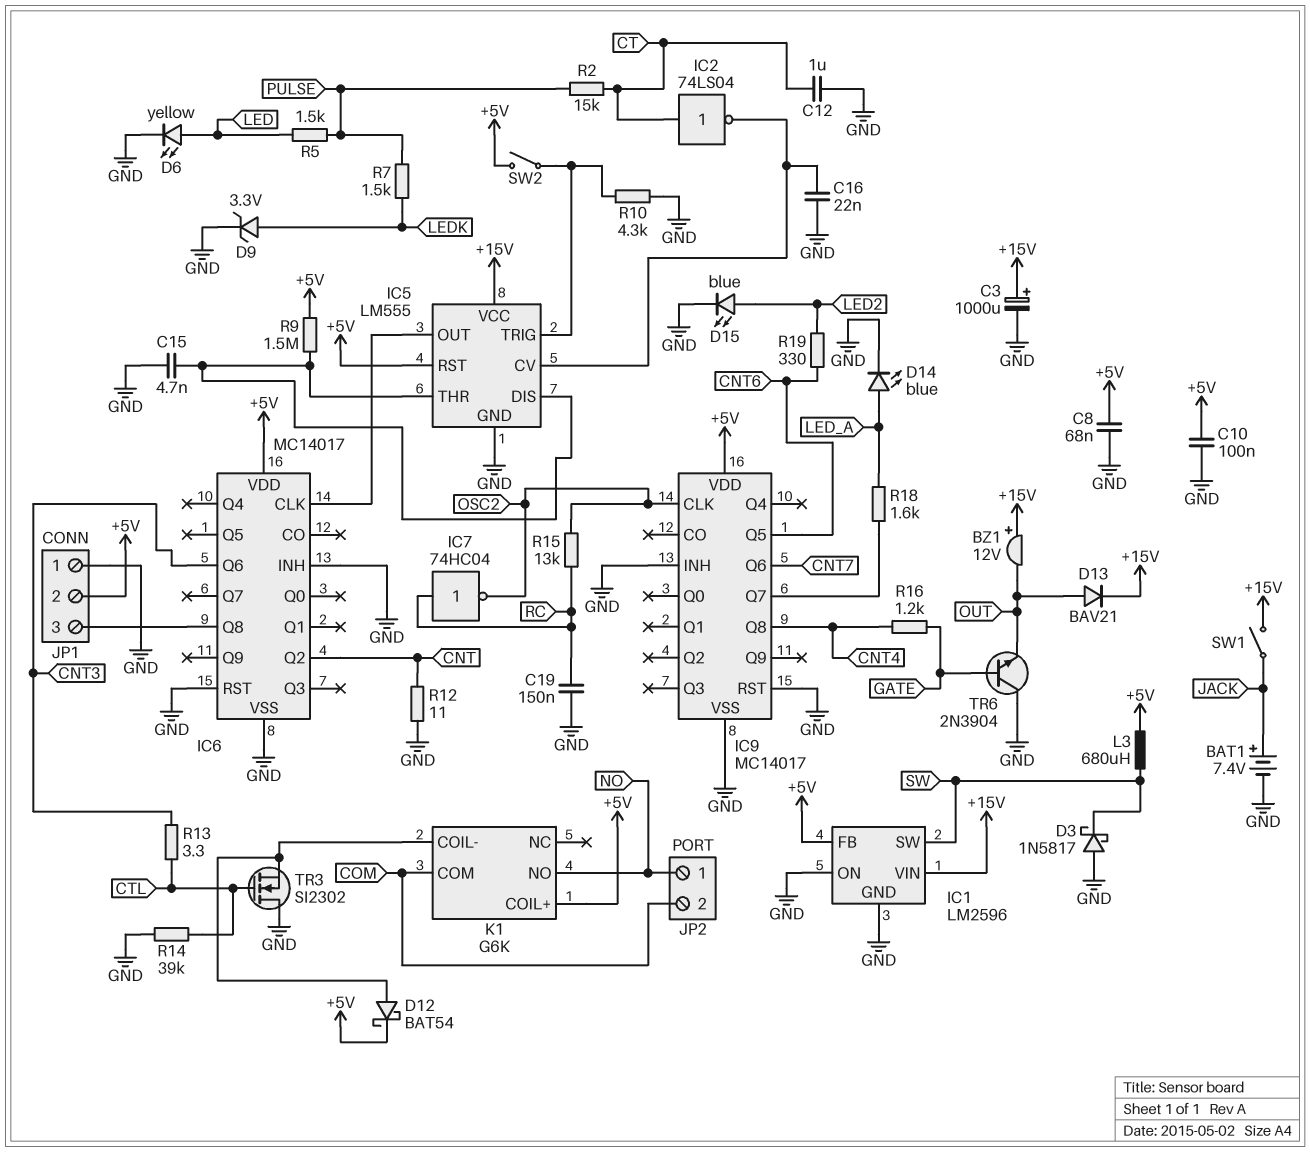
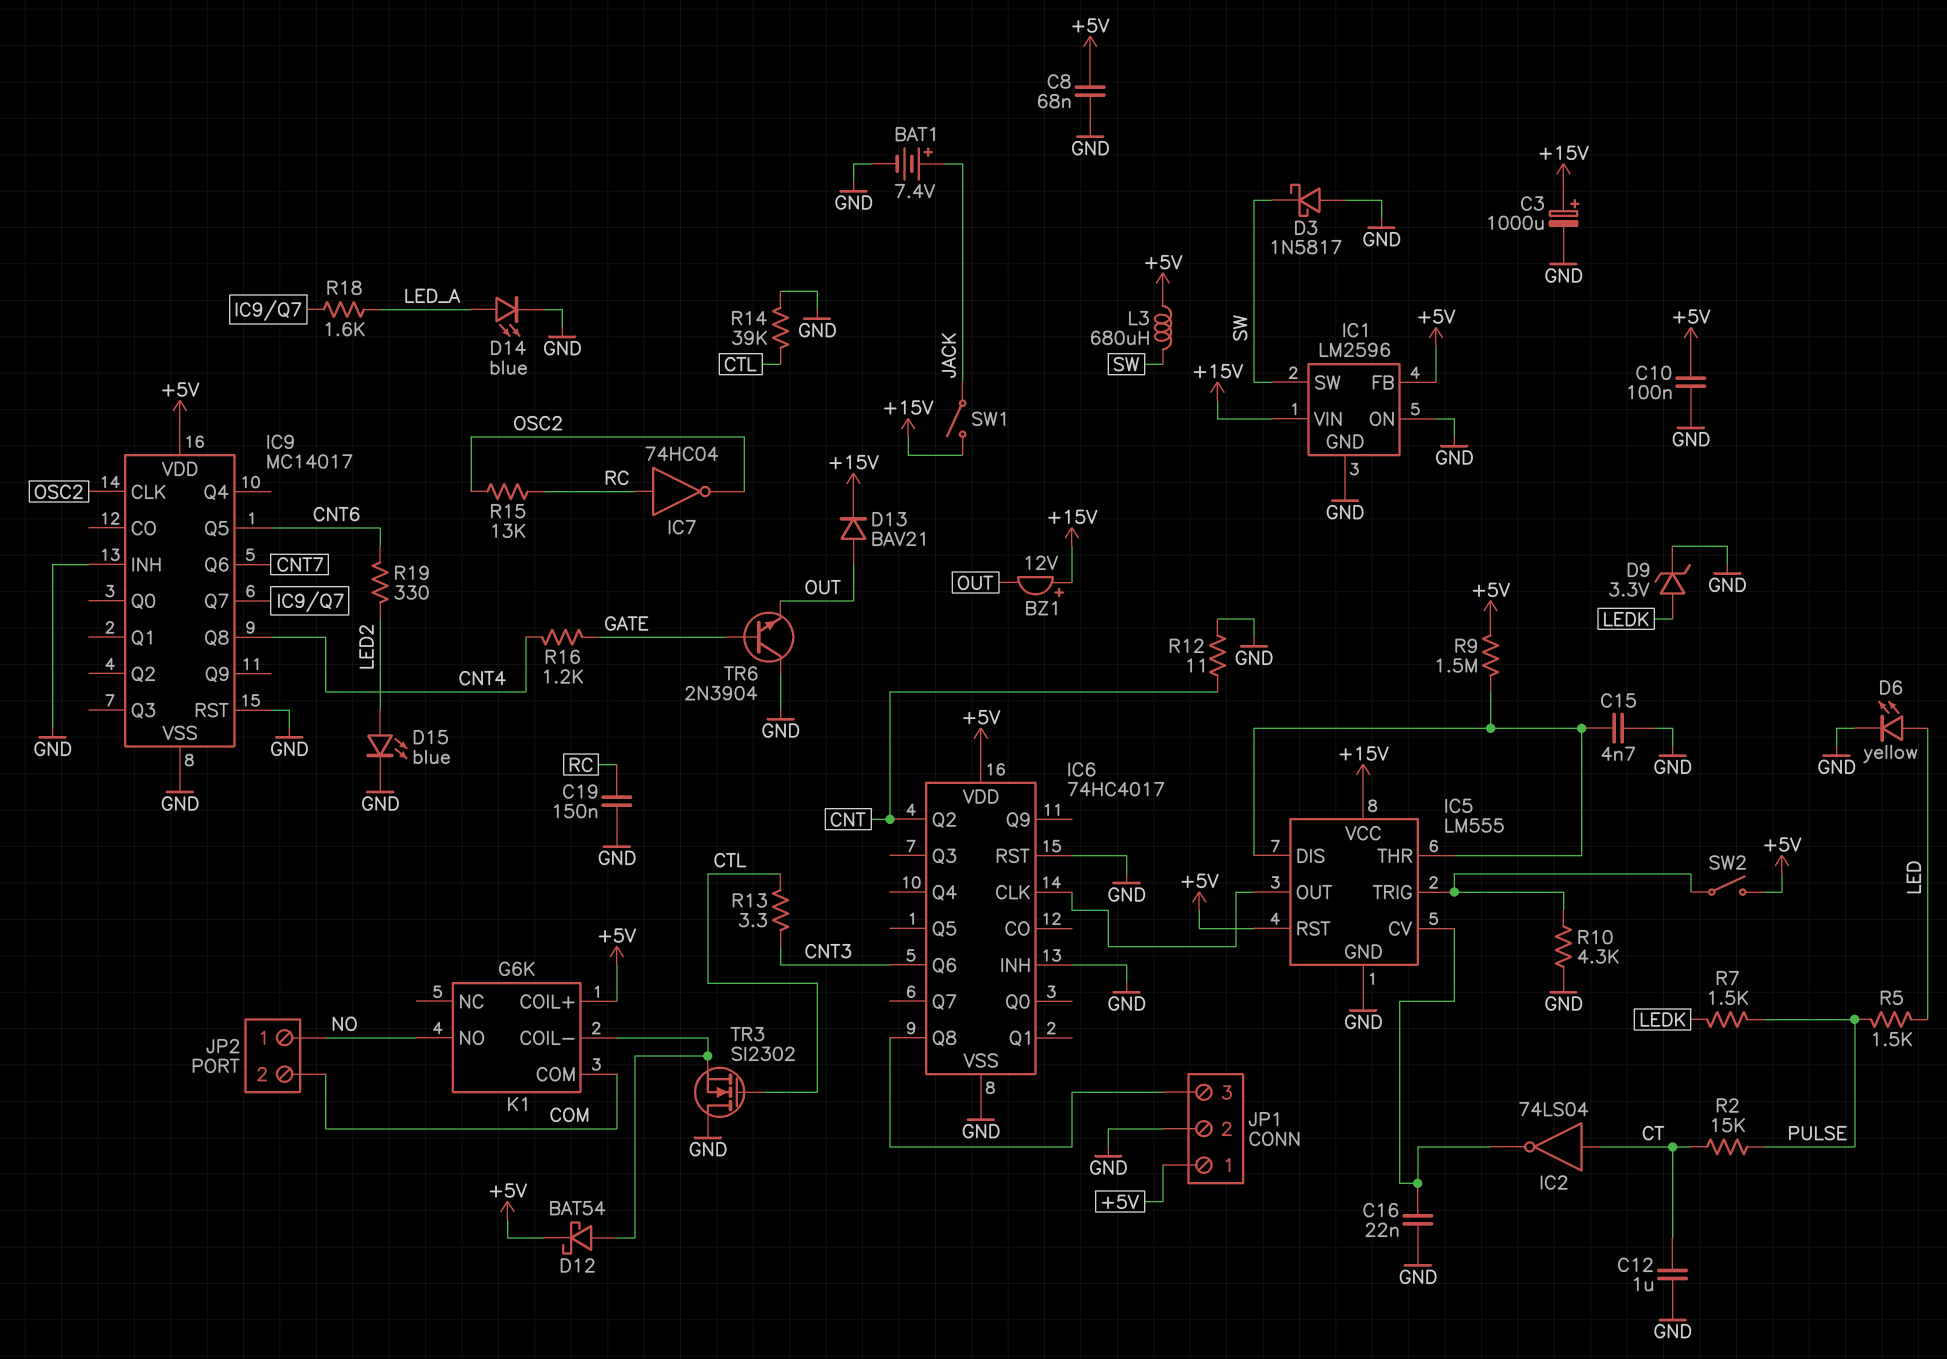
IC6: MC14017 -> 74HC4017
JP1 pin 1: GND -> +5V
JP1 pin 2: +5V -> GND

